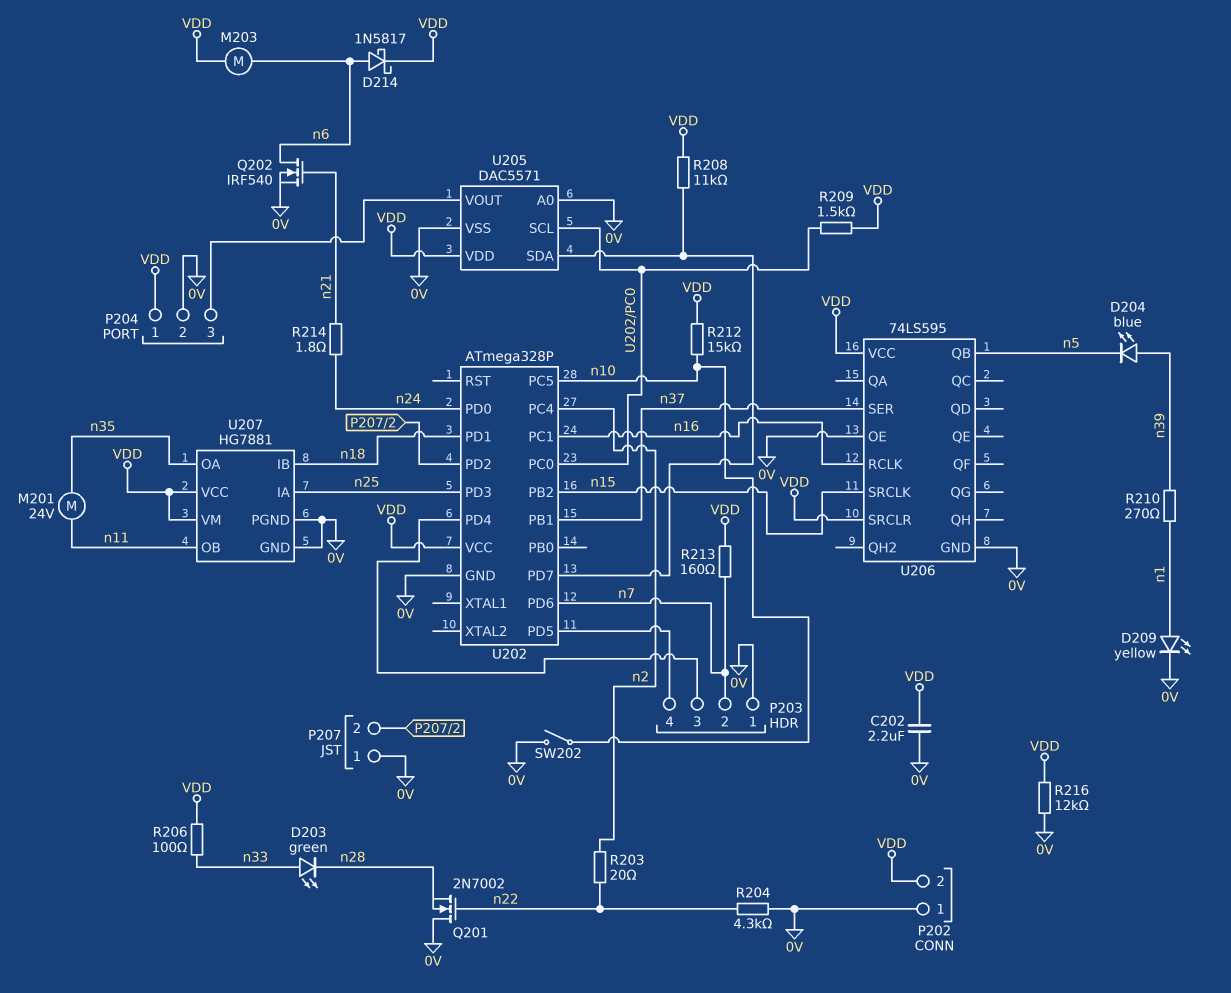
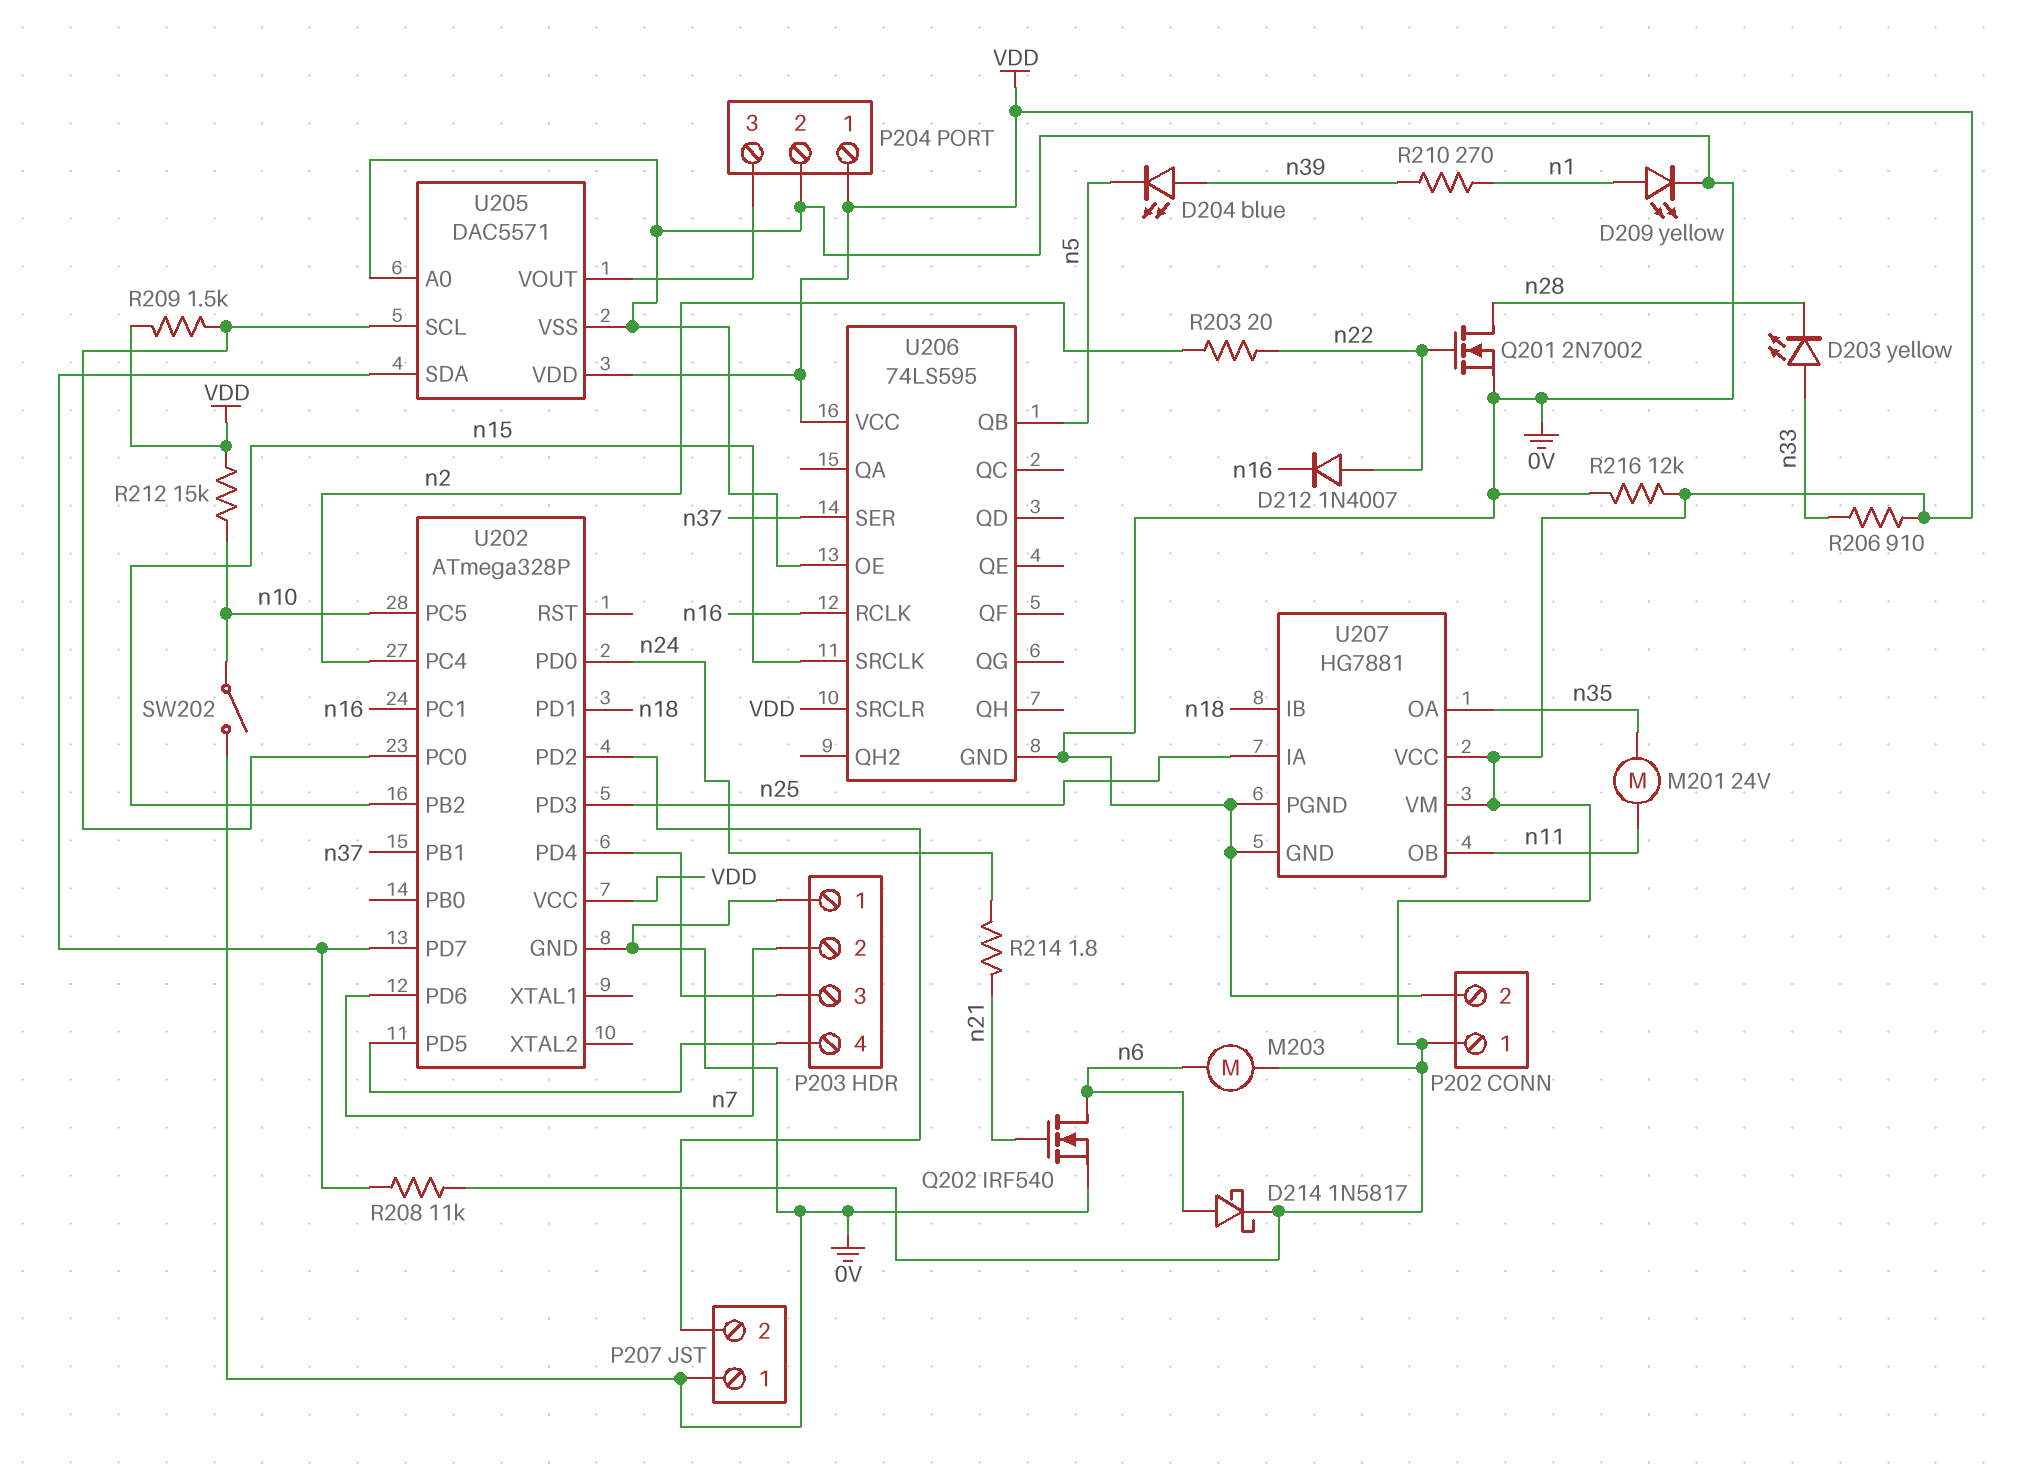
C202: 2.2uF (0V, VDD) -> none
D203: LED green (A n33, K n28) -> LED yellow (A n33, K n28)
D212: none -> diode 1N4007 (A n22, K n16)
P202 pin 1: 0V -> VDD
P202 pin 2: VDD -> 0V
Q201: NMOS 2N7002 (G n22, D 0V, S n28) -> NMOS 2N7002 (G n22, D n28, S 0V)
R204: 4.3k (0V, n22) -> none
R206: 100 (VDD, n33) -> 910 (VDD, n33)
R213: 160 (VDD, n7) -> none

